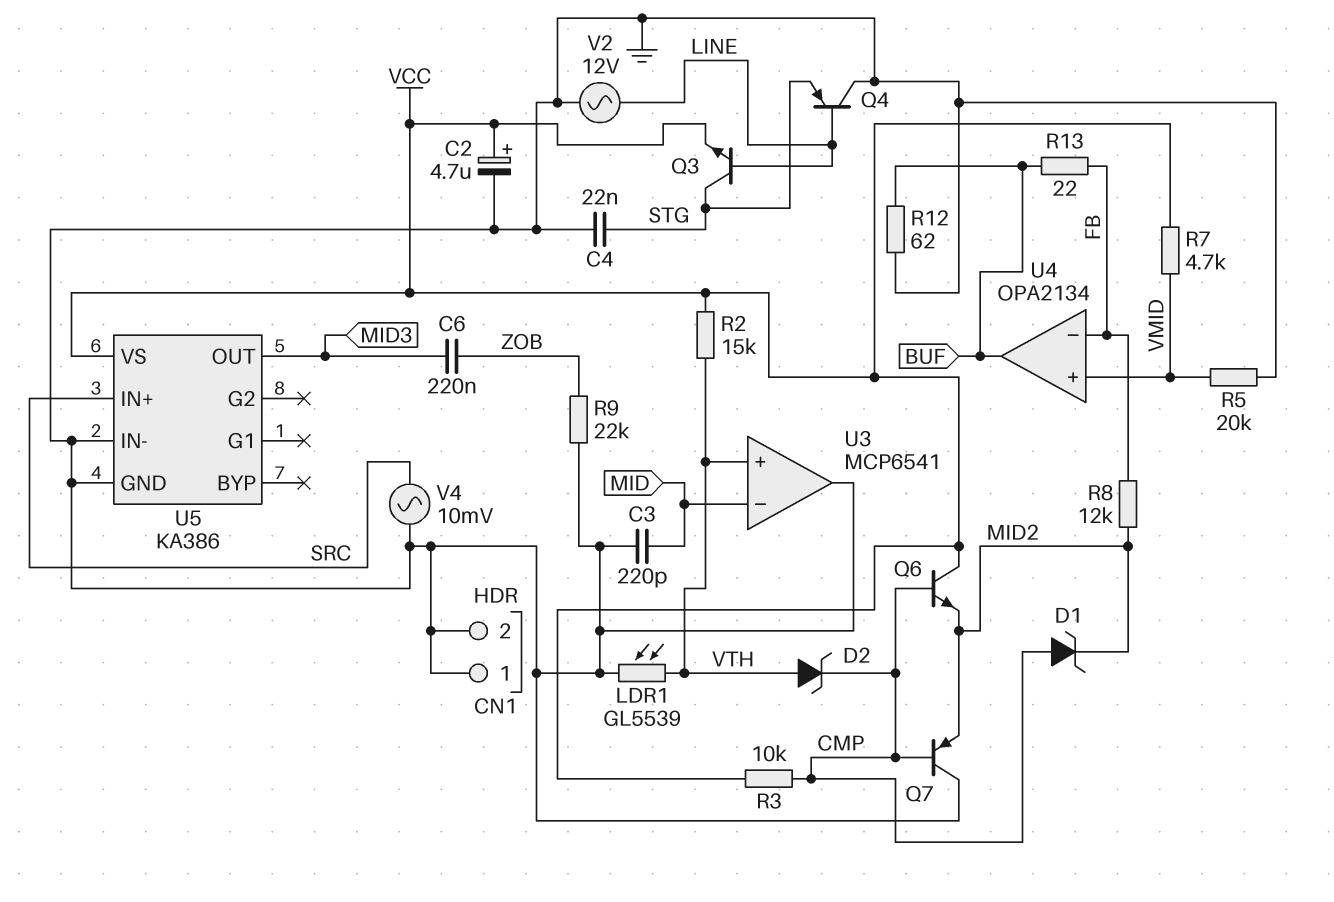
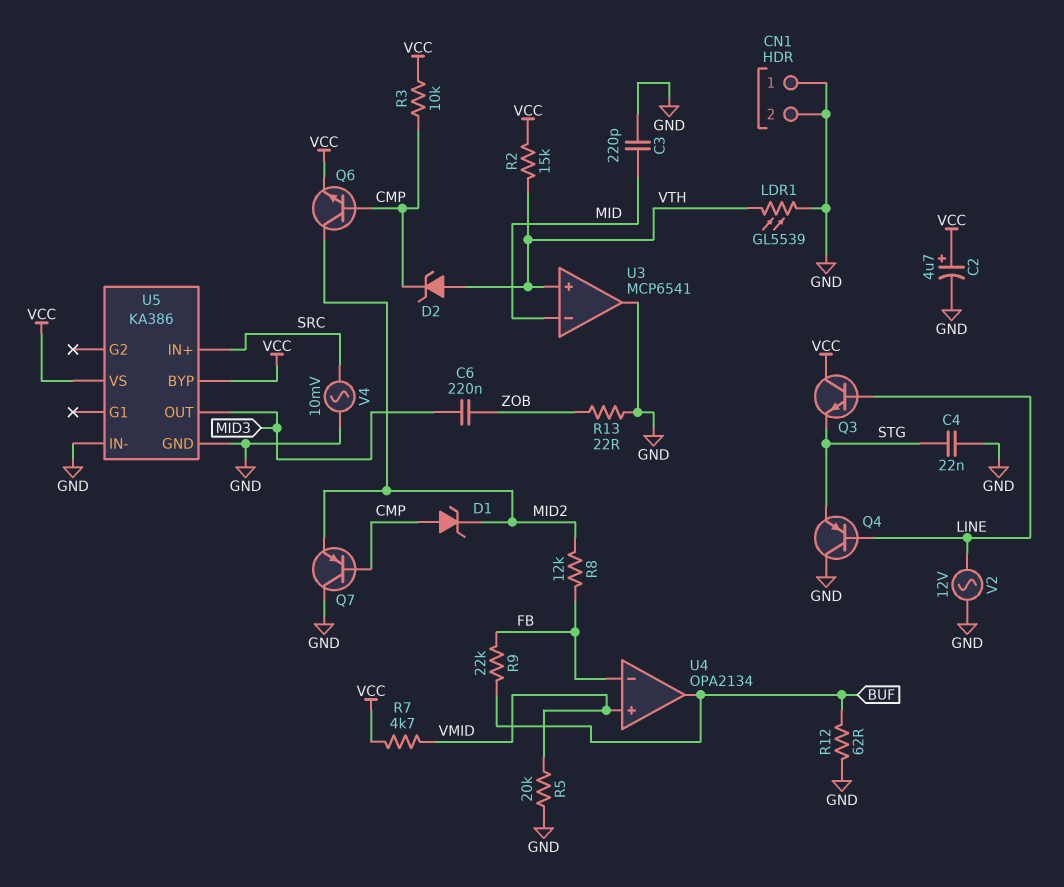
Q3: NPN (B LINE, C STG, E VCC) -> NPN (B LINE, C VCC, E STG)
Q6: NPN (B CMP, C VCC, E MID2) -> NPN (B CMP, C MID2, E VCC)
R9: 22k (GND, ZOB) -> 22k (BUF, FB)
R13: 22 (BUF, FB) -> 22 (GND, ZOB)
U5 pin BYP: none -> VCC

